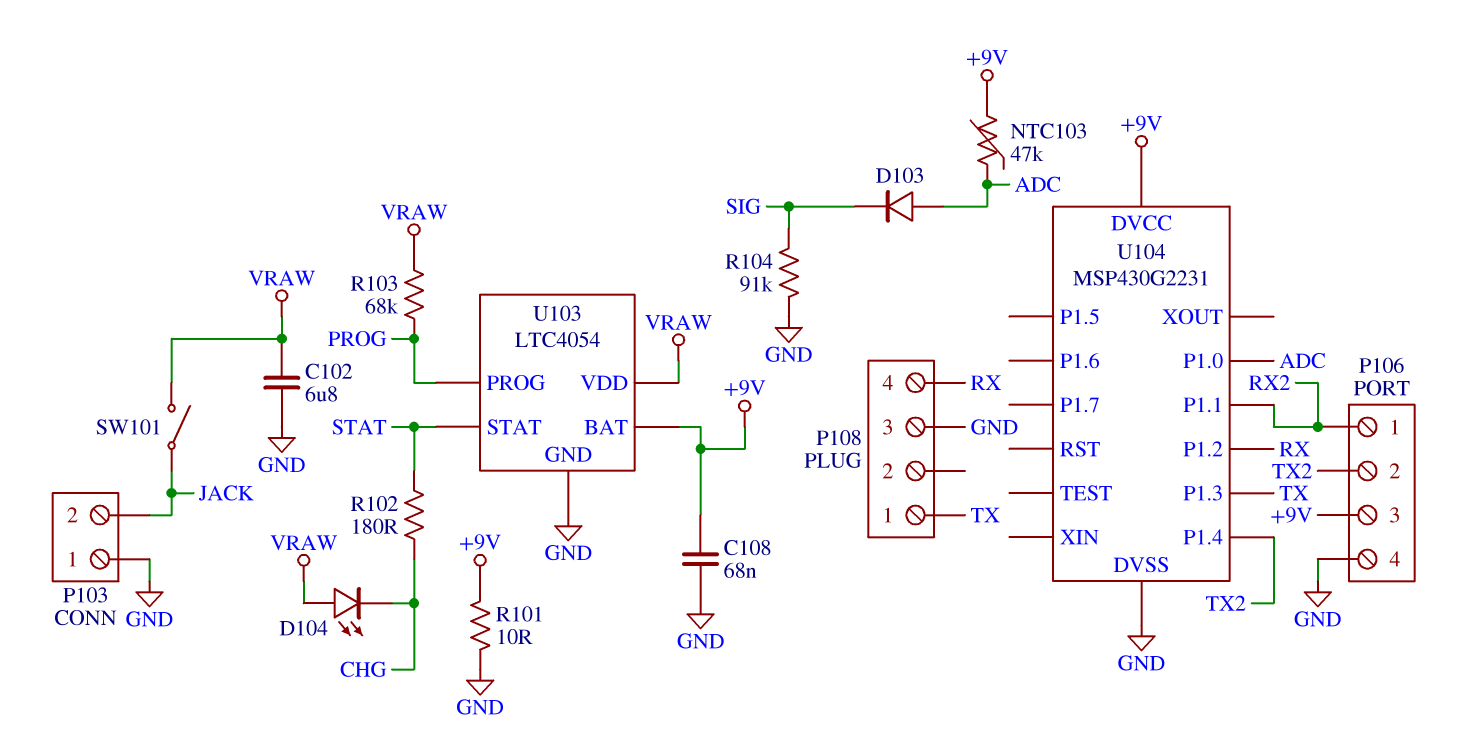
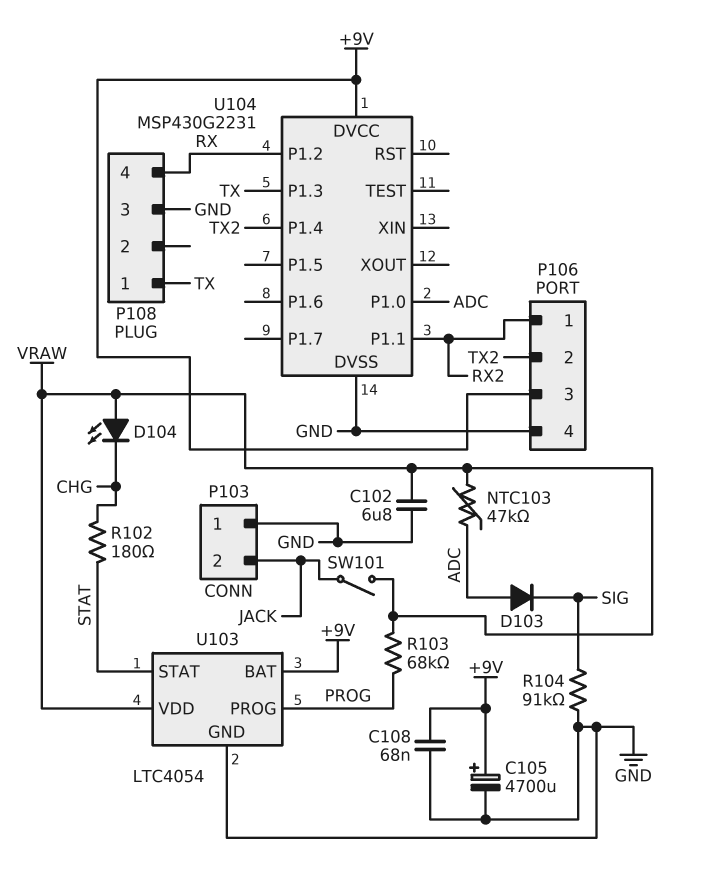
C105: none -> 4700uF (plus +9V, minus GND)
NTC103: 47k (+9V, ADC) -> 47k (ADC, VRAW)
R101: 10 (+9V, GND) -> none

